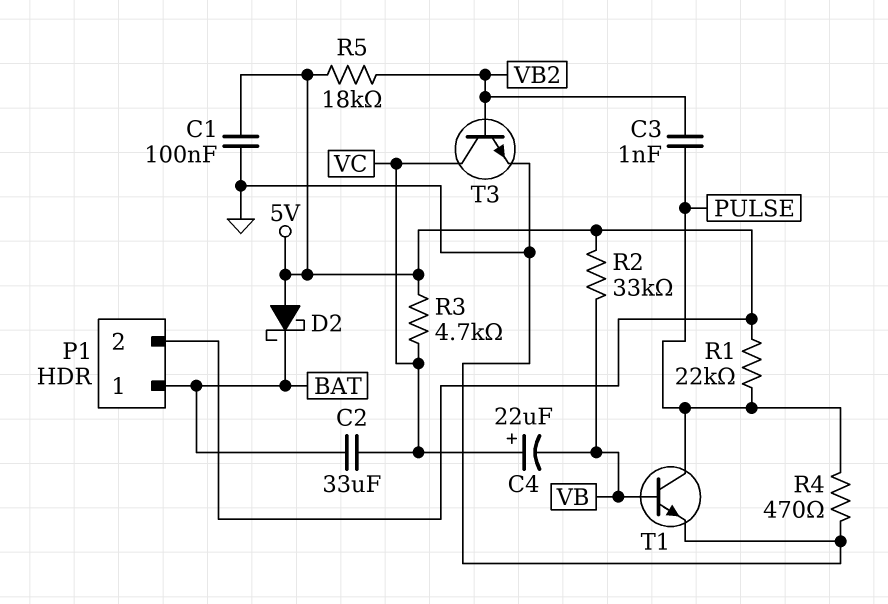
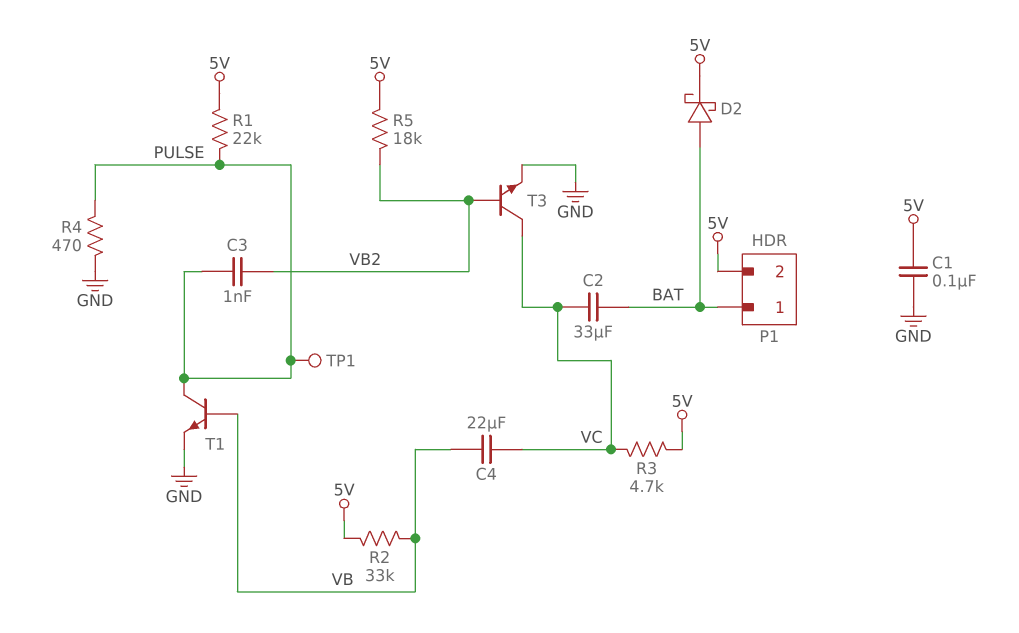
C4: 22uF (plus VC, minus VB) -> 22uF (VB, VC)
D2: schottky (A 5V, K BAT) -> schottky (A BAT, K 5V)
TP1: none -> test point (PULSE)

